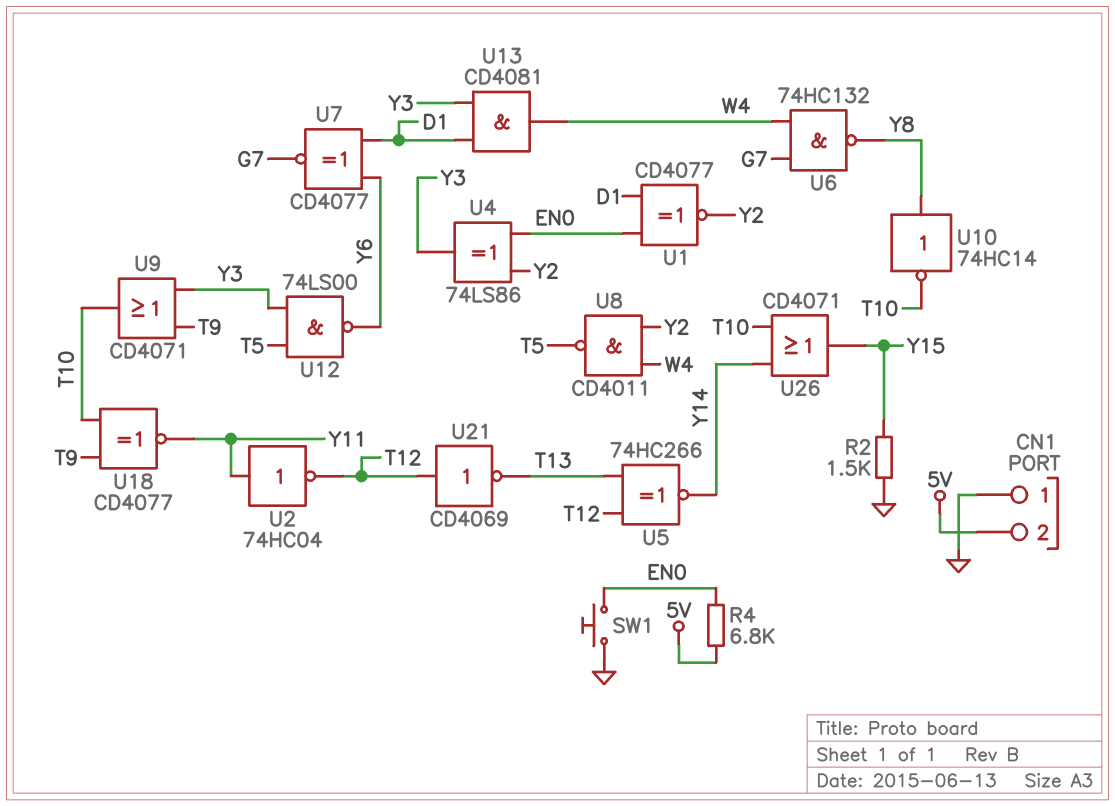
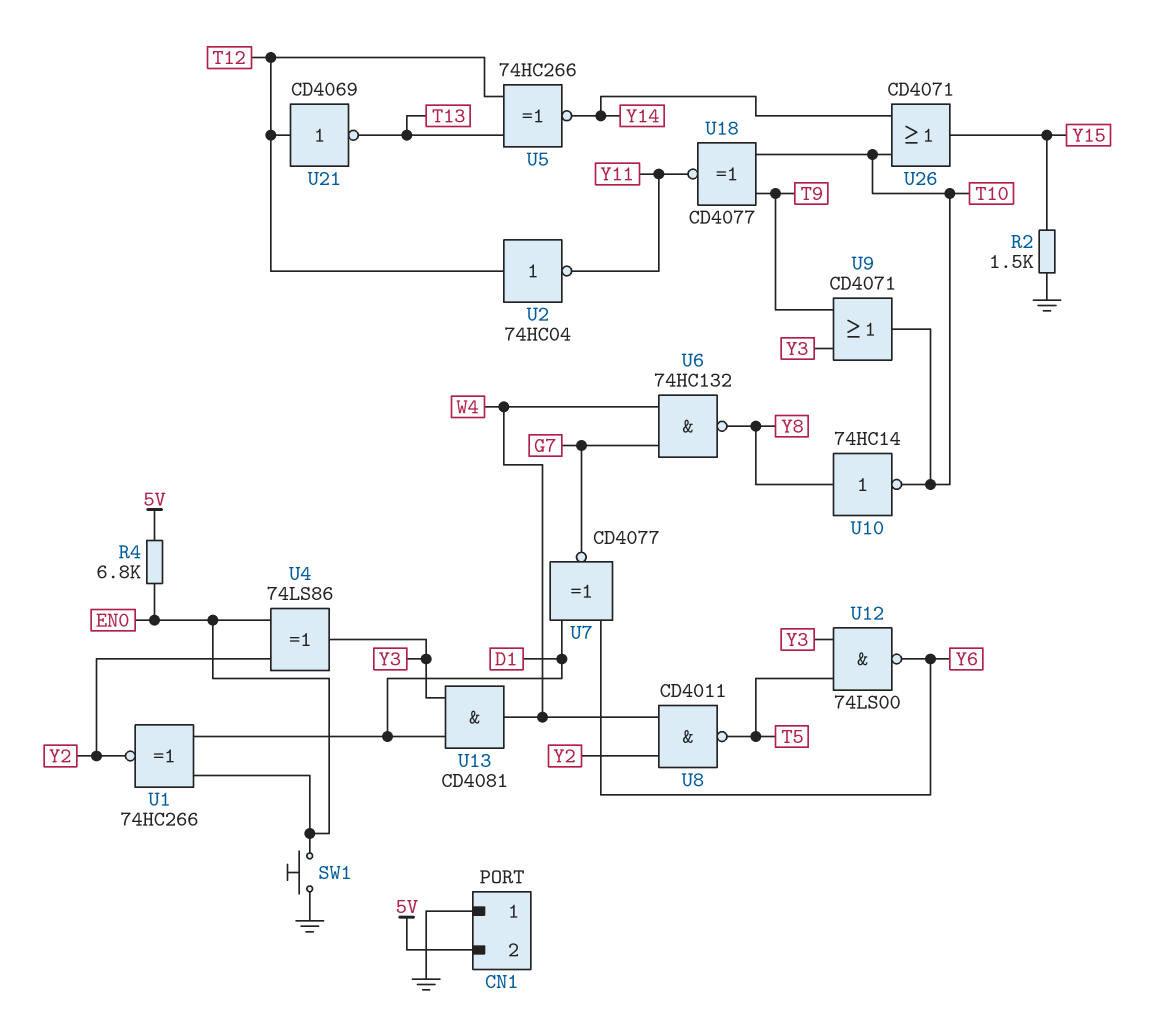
U1: XNOR CD4077 (in D1, in EN0, out Y2) -> XNOR 74HC266 (in D1, in EN0, out Y2)
U2: NOT 74HC04 (in Y11, out T12) -> NOT 74HC04 (in T12, out Y11)

